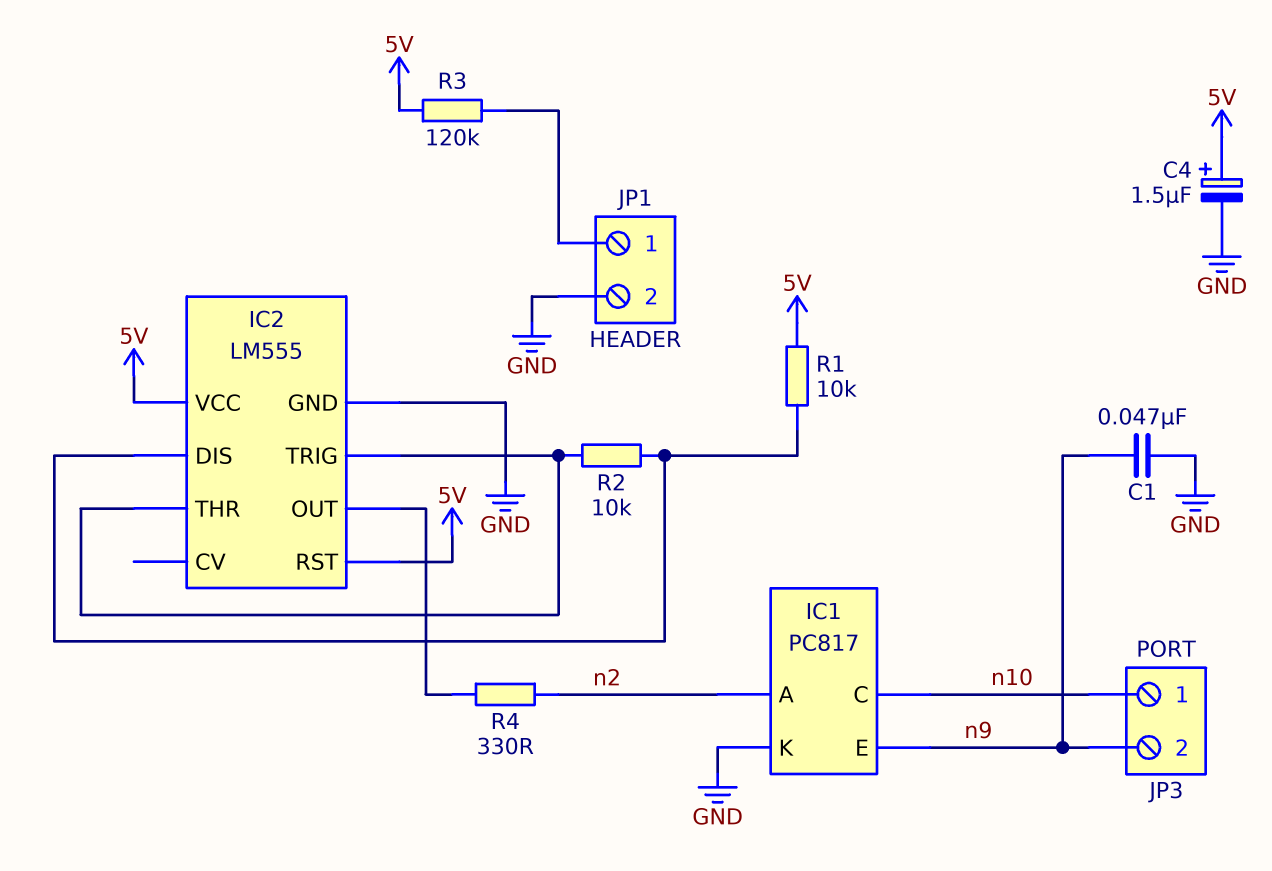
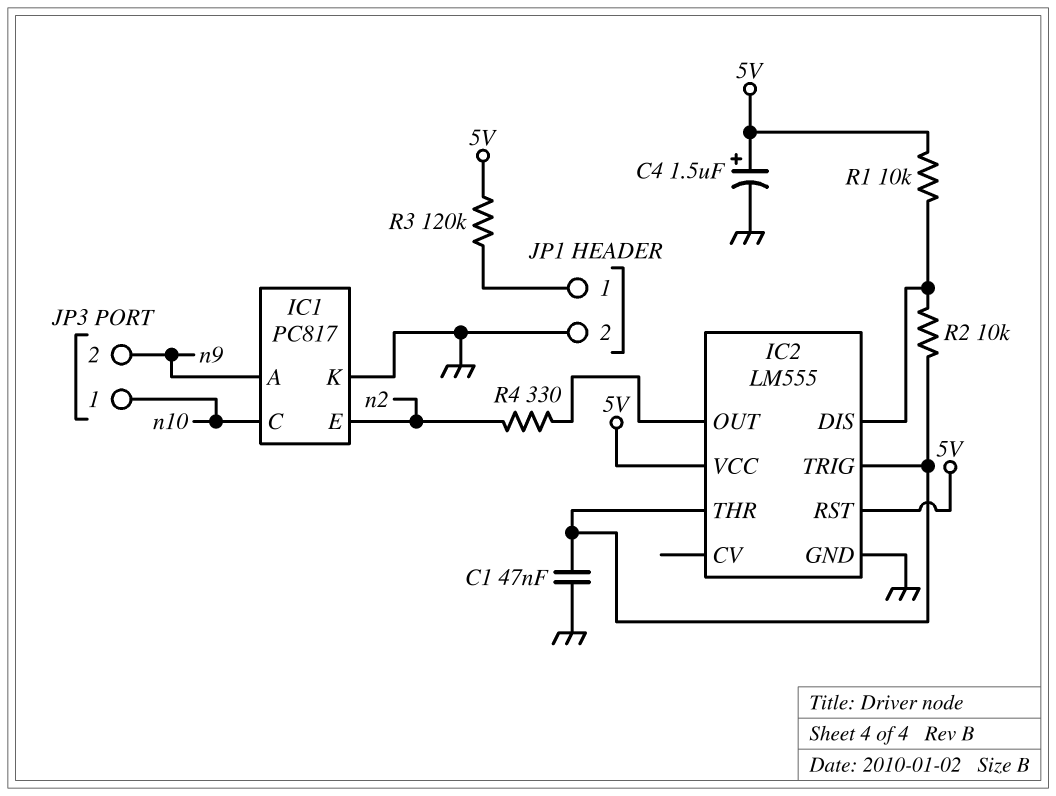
C1: 47nF (GND, n9) -> 47nF (GND, IC2/THR)
IC1 pin A: n2 -> n9
IC1 pin E: n9 -> n2

